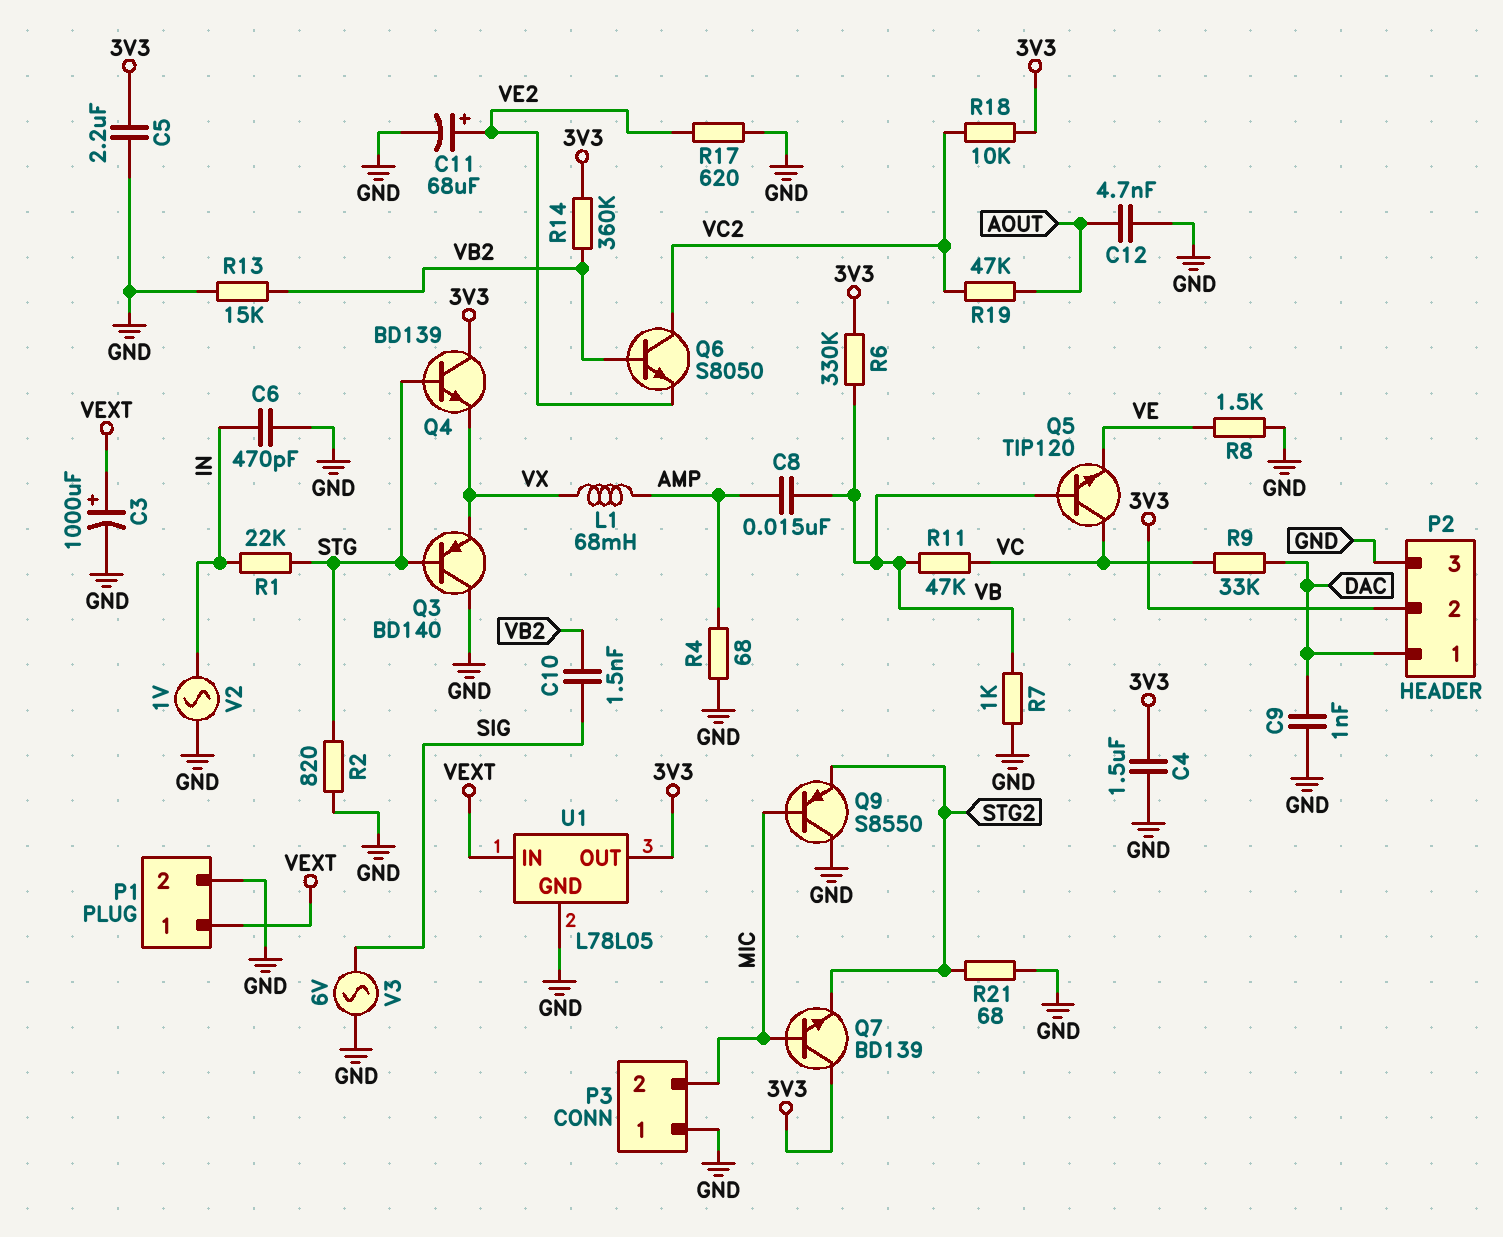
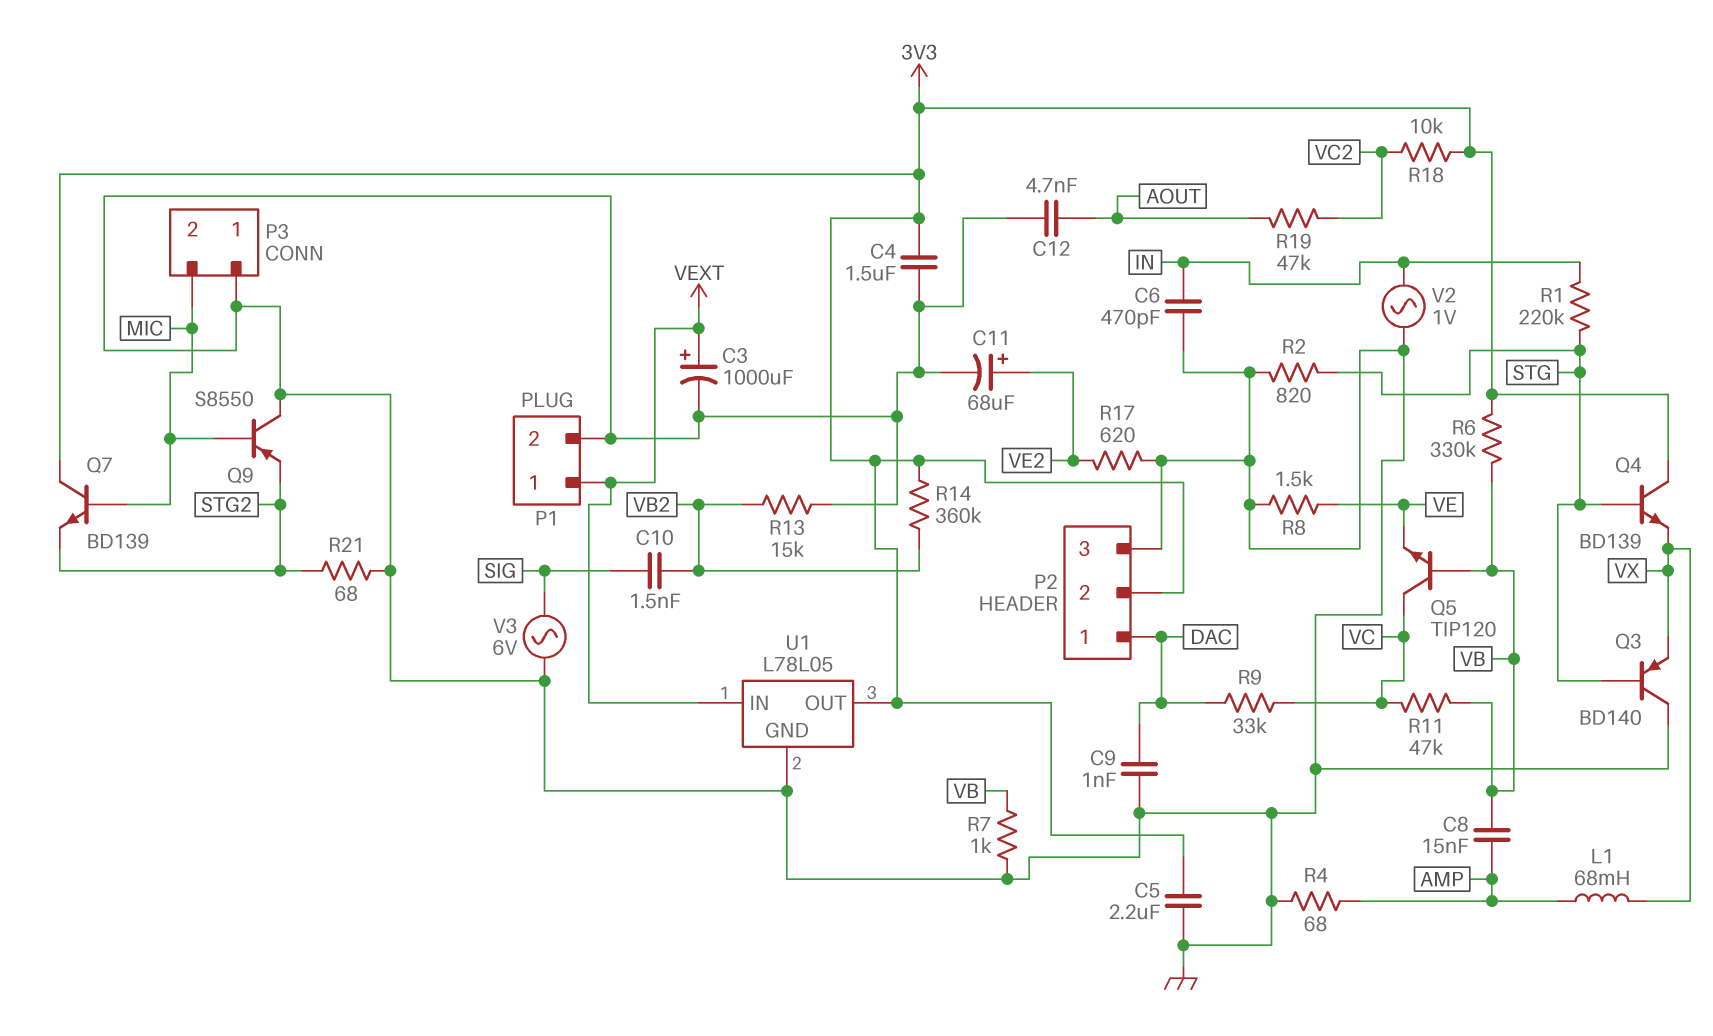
Q6: NPN S8050 (B VB2, C VC2, E VE2) -> none
R1: 22k (IN, STG) -> 220k (IN, STG)

